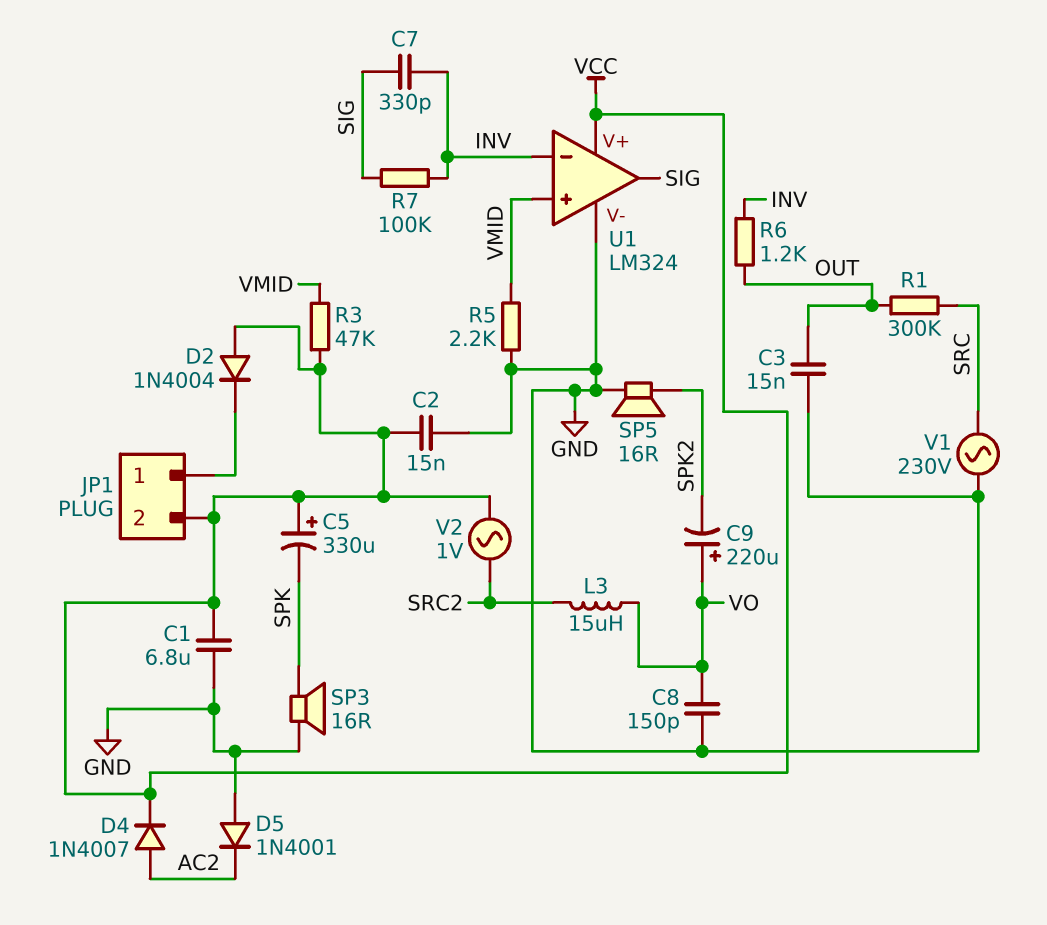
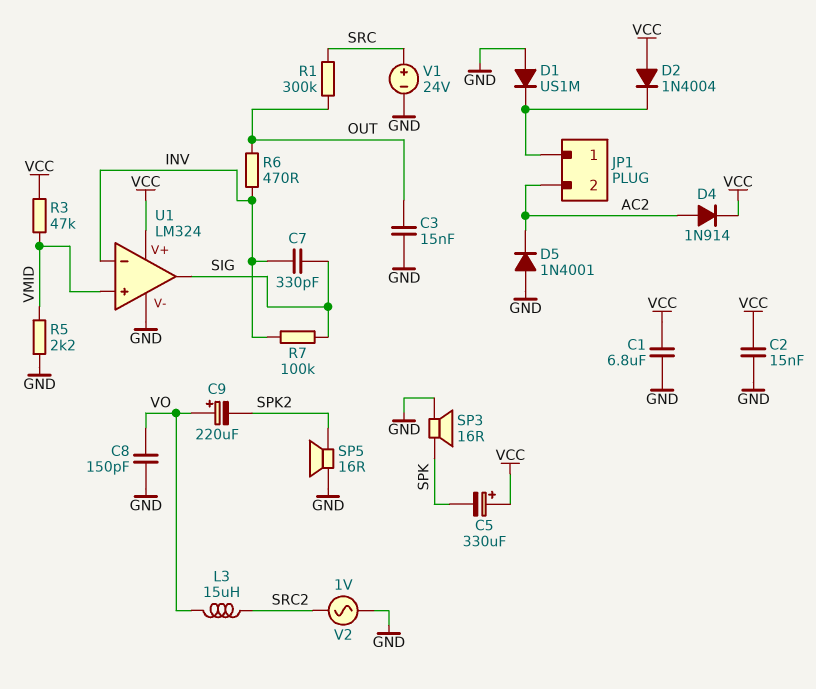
D1: none -> diode US1M (A GND, K JP1/1)
D4: diode 1N4007 (A AC2, K VCC) -> diode 1N914 (A AC2, K VCC)
JP1 pin 2: VCC -> AC2
R6: 1.2k (INV, OUT) -> 470 (INV, OUT)
V1: AC 230V (GND, SRC) -> 24V (plus SRC, minus GND)
V2: AC 1V (SRC2, VCC) -> AC 1V (GND, SRC2)

